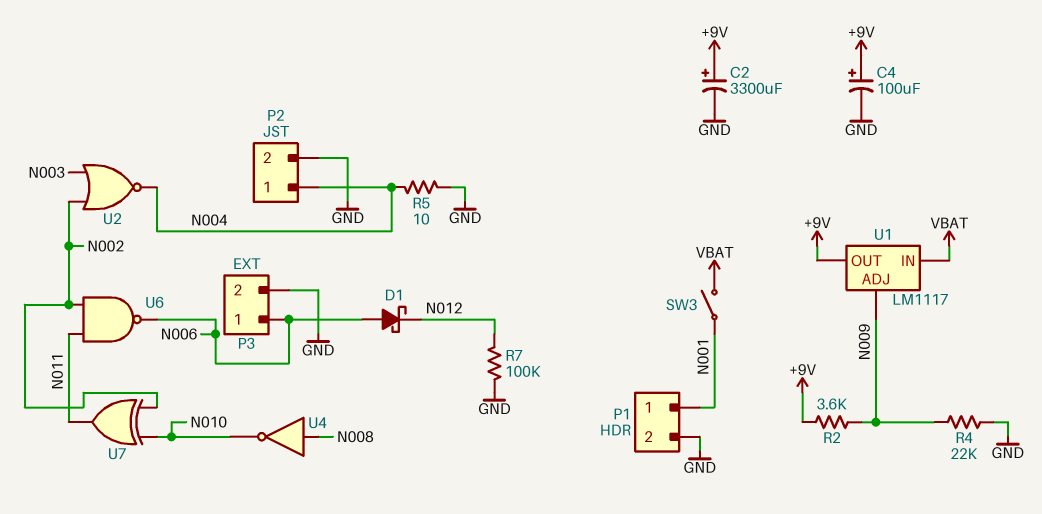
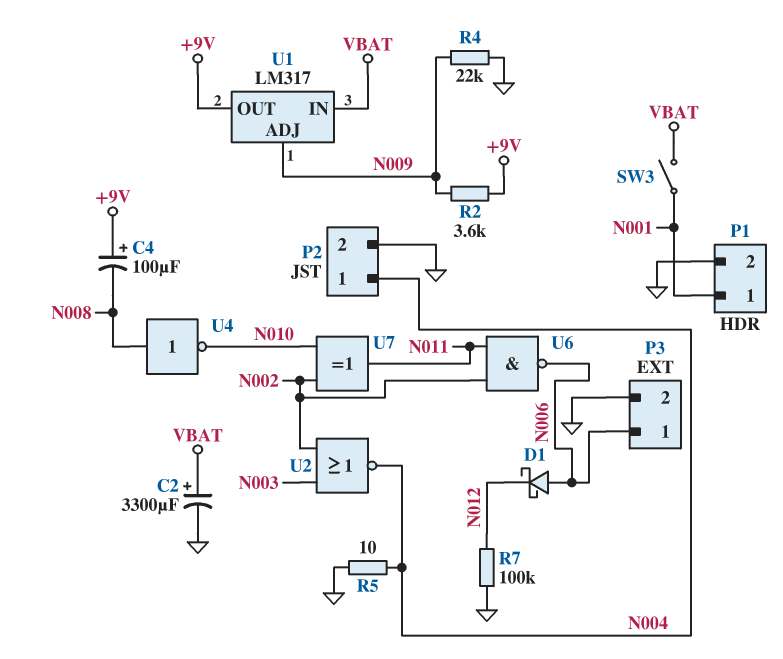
C2: 3300uF (plus +9V, minus GND) -> 3300uF (plus VBAT, minus GND)
C4: 100uF (plus +9V, minus GND) -> 100uF (plus +9V, minus N008)
U1: LM1117 -> LM317

